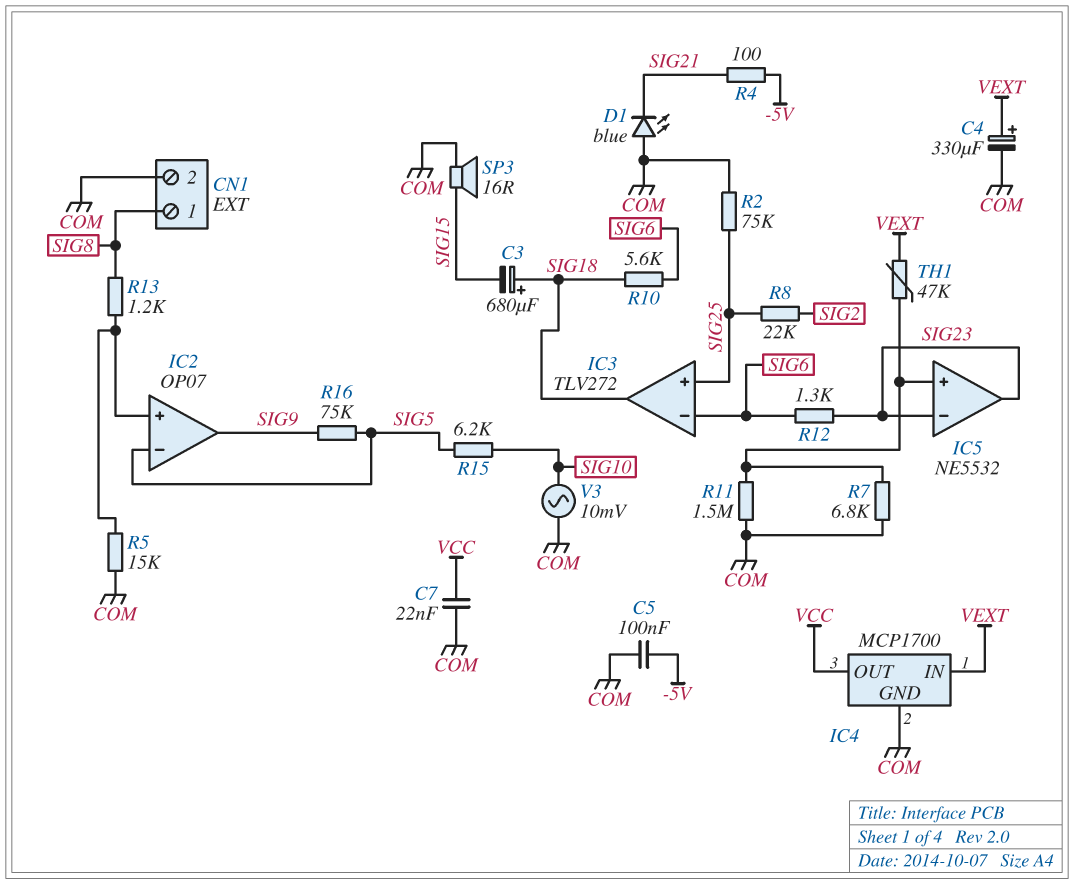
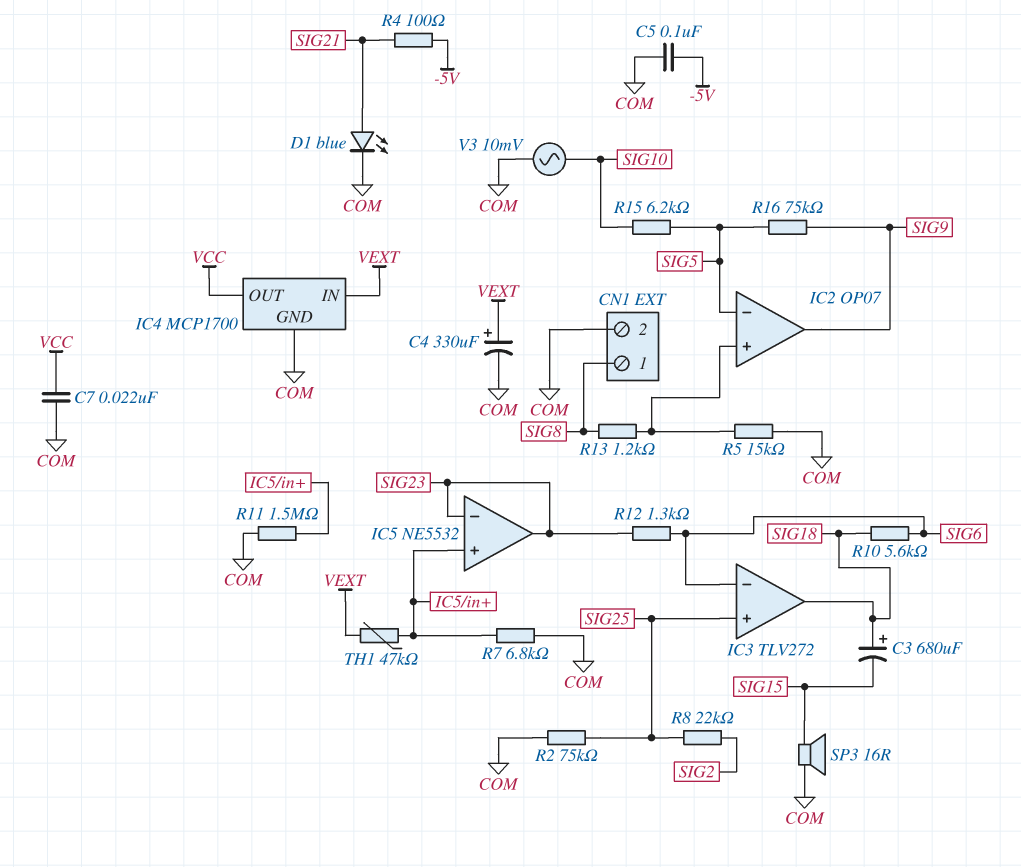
D1: LED blue (A COM, K SIG21) -> LED blue (A SIG21, K COM)

